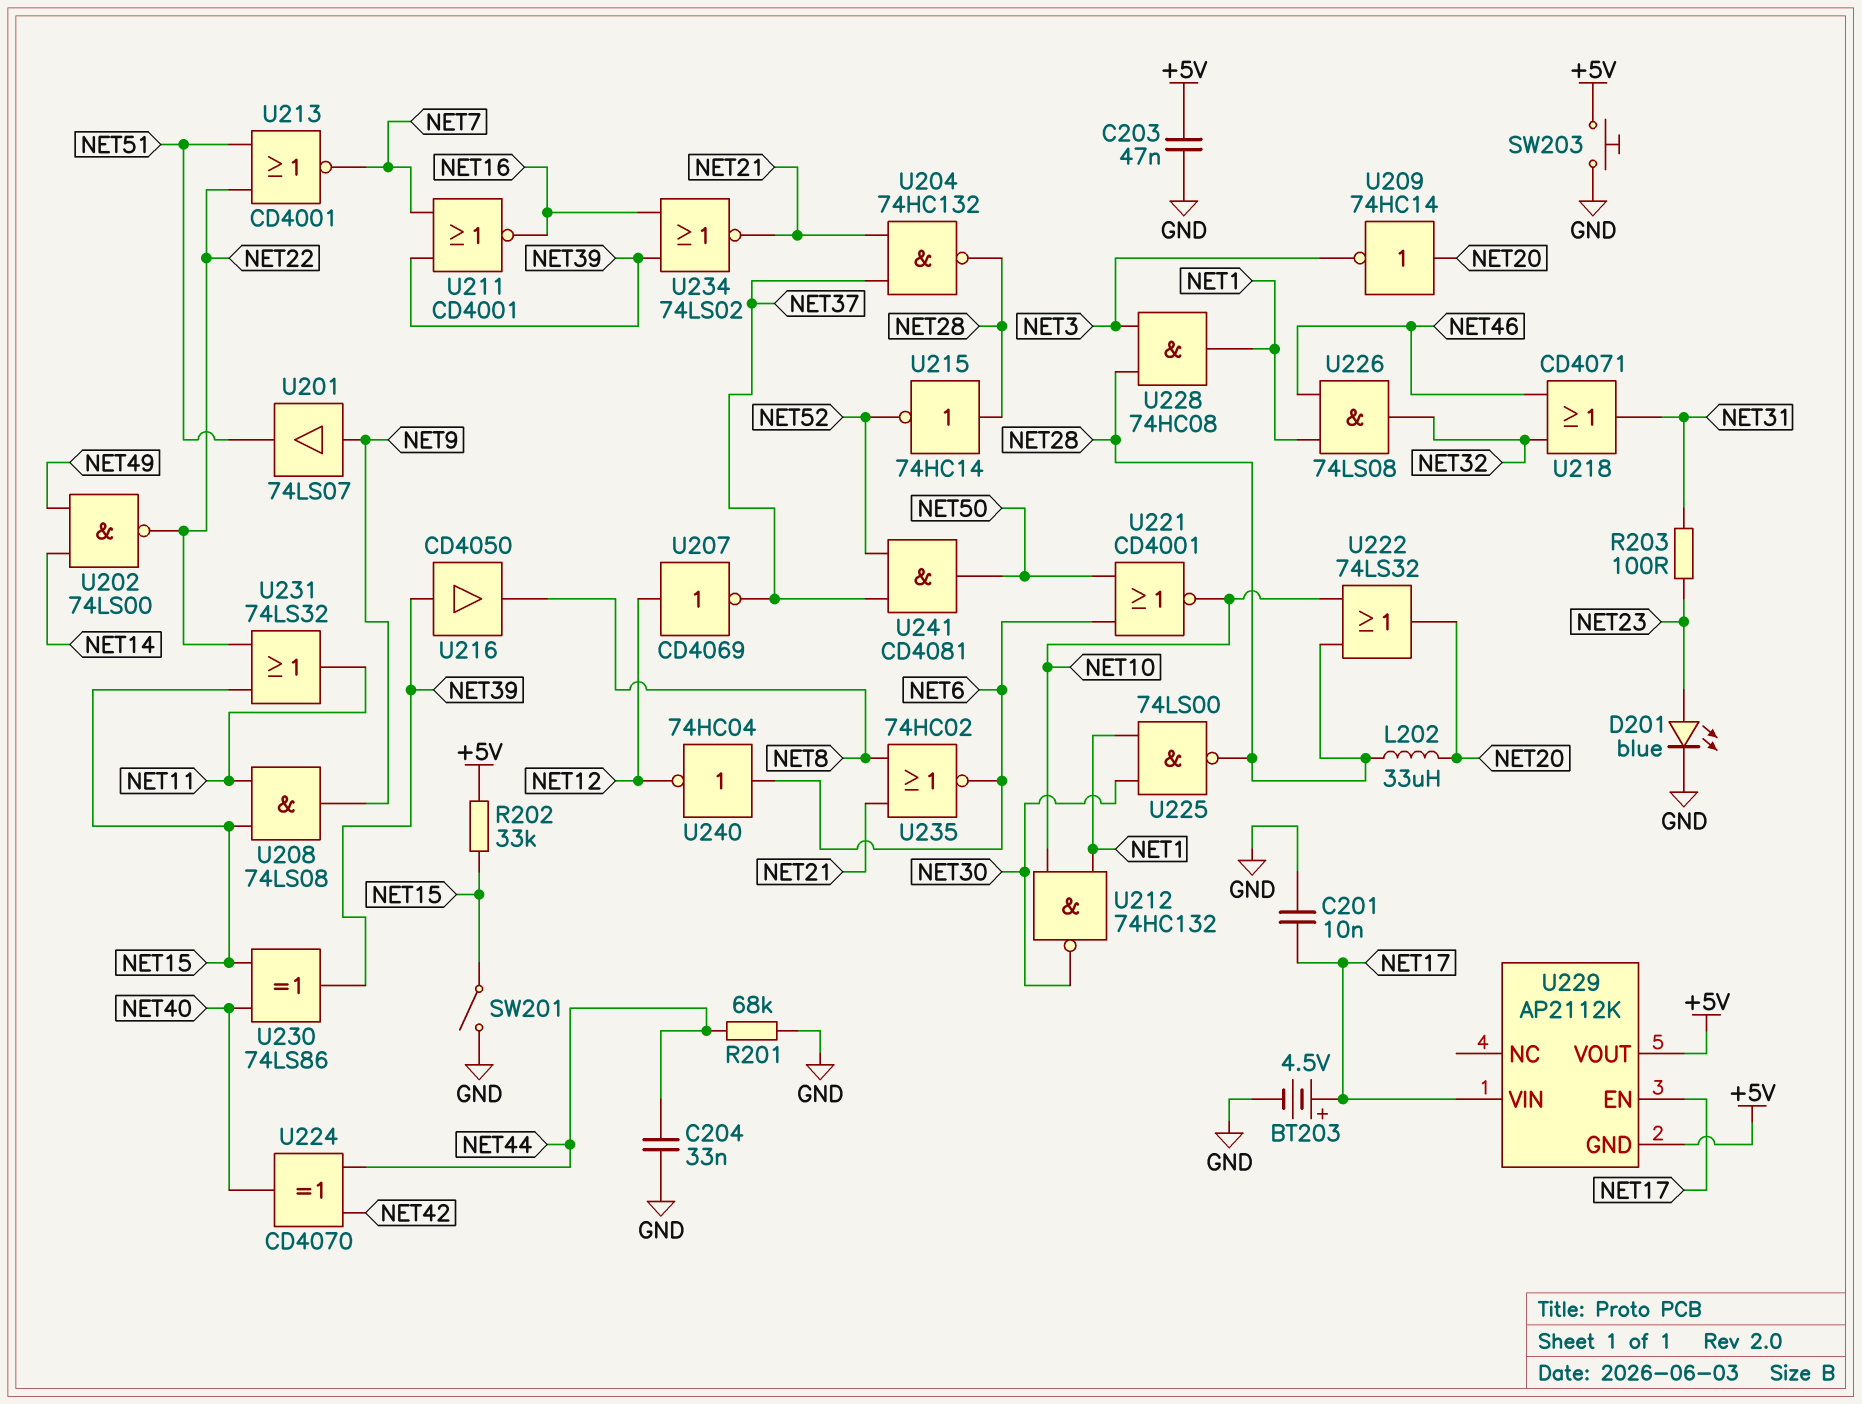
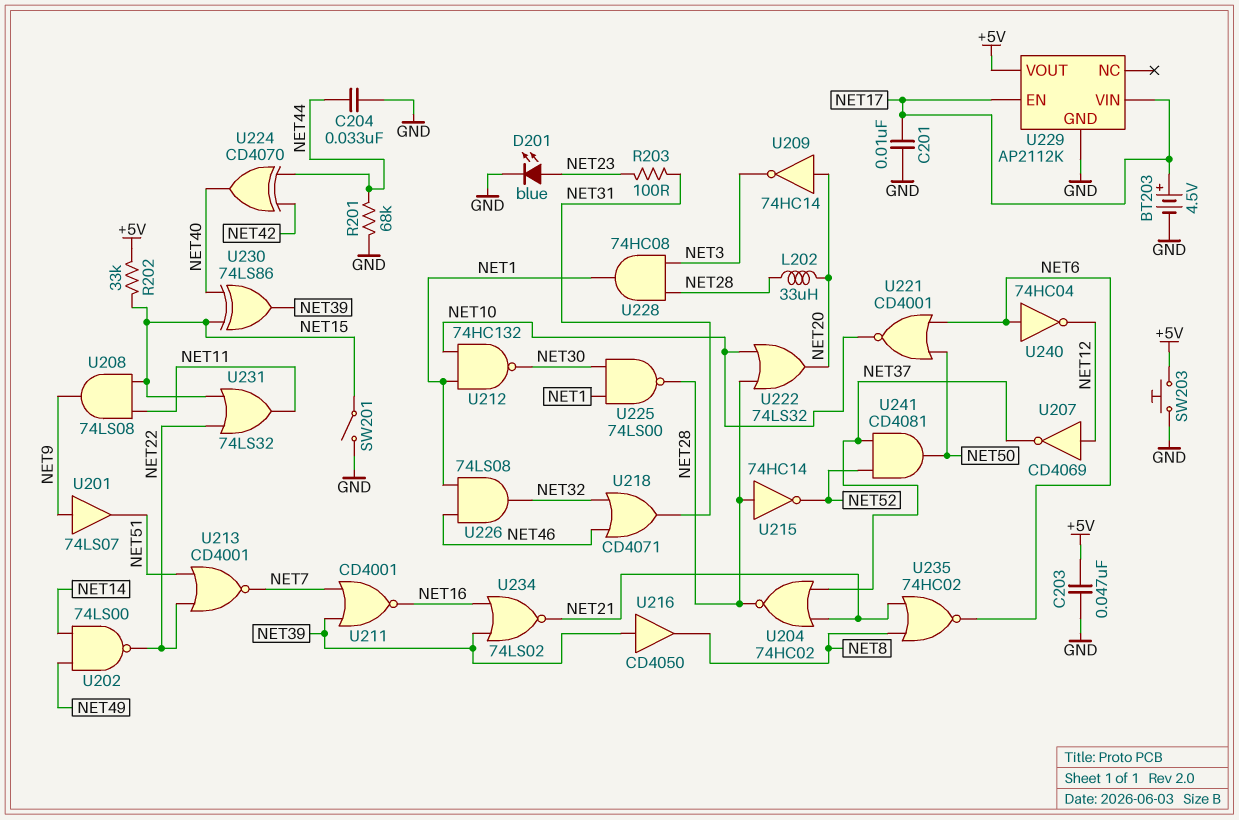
U204: NAND 74HC132 (in NET21, in NET37, out NET28) -> NOR 74HC02 (in NET21, in NET37, out NET28)
U229 pin GND: +5V -> GND

